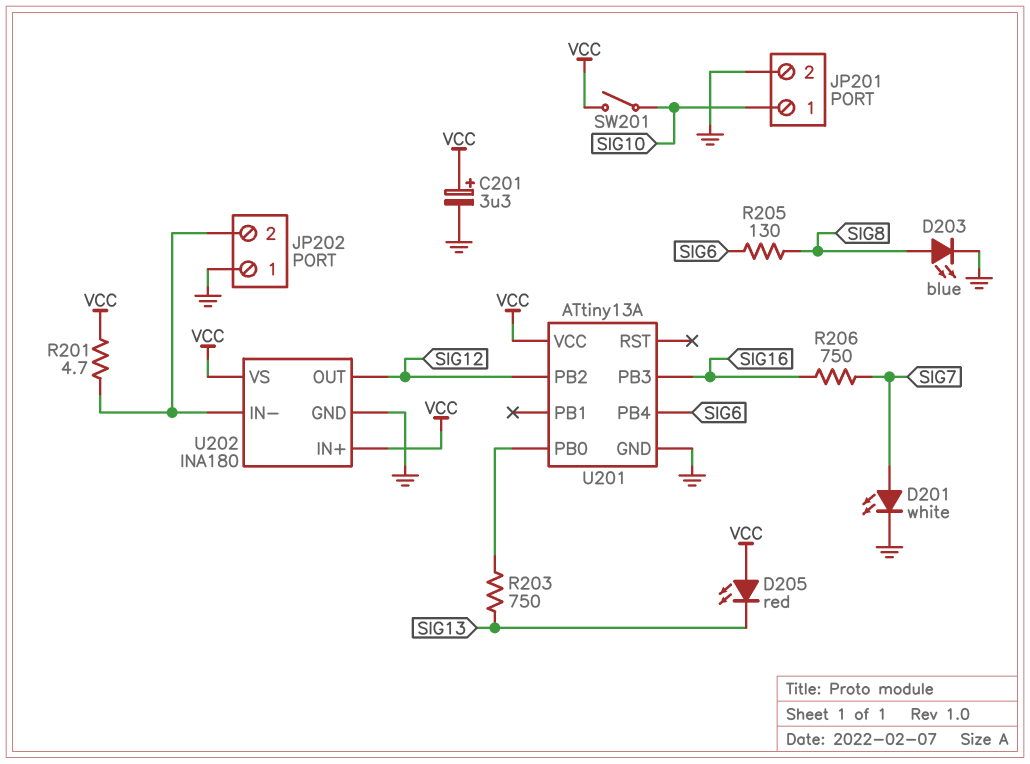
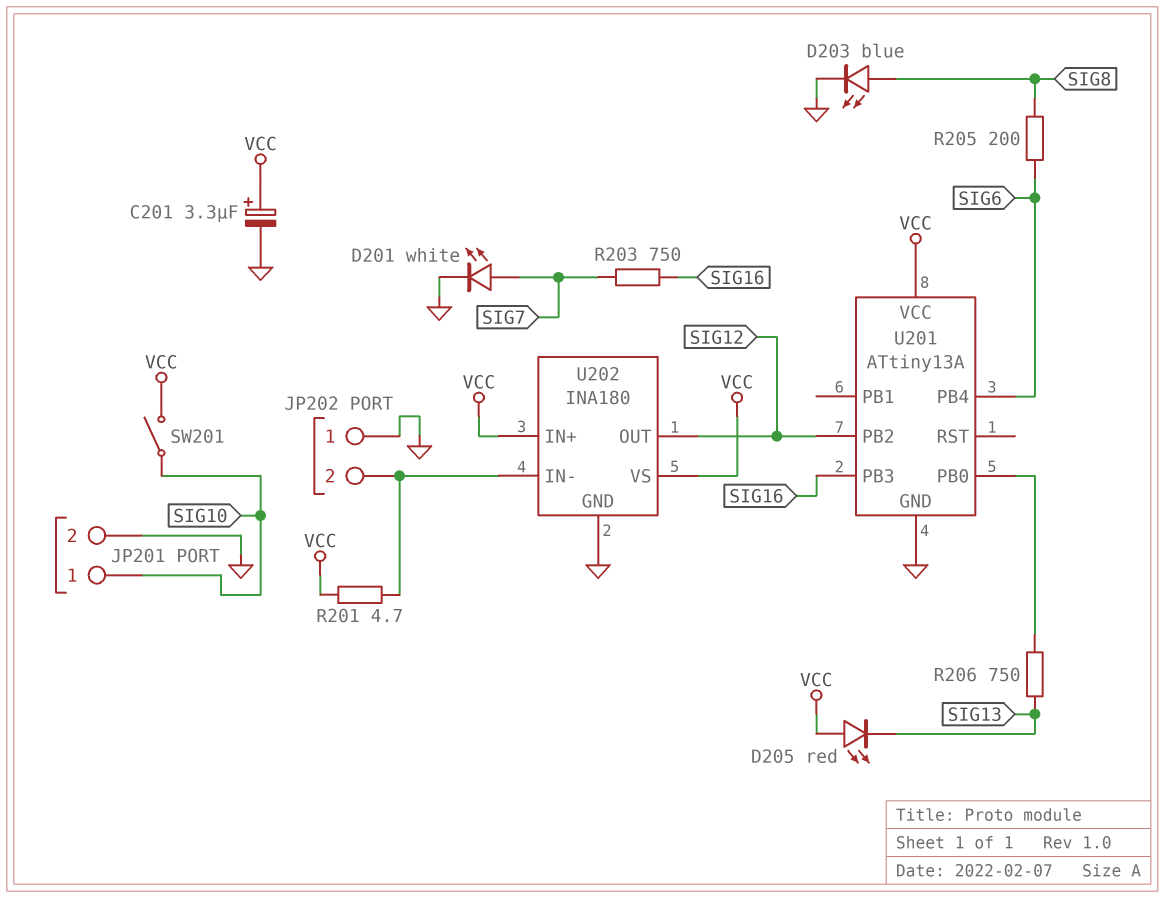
R203: 750 (SIG13, U201/PB0) -> 750 (SIG7, SIG16)
R205: 130 (SIG6, SIG8) -> 200 (SIG6, SIG8)
R206: 750 (SIG7, SIG16) -> 750 (SIG13, U201/PB0)

